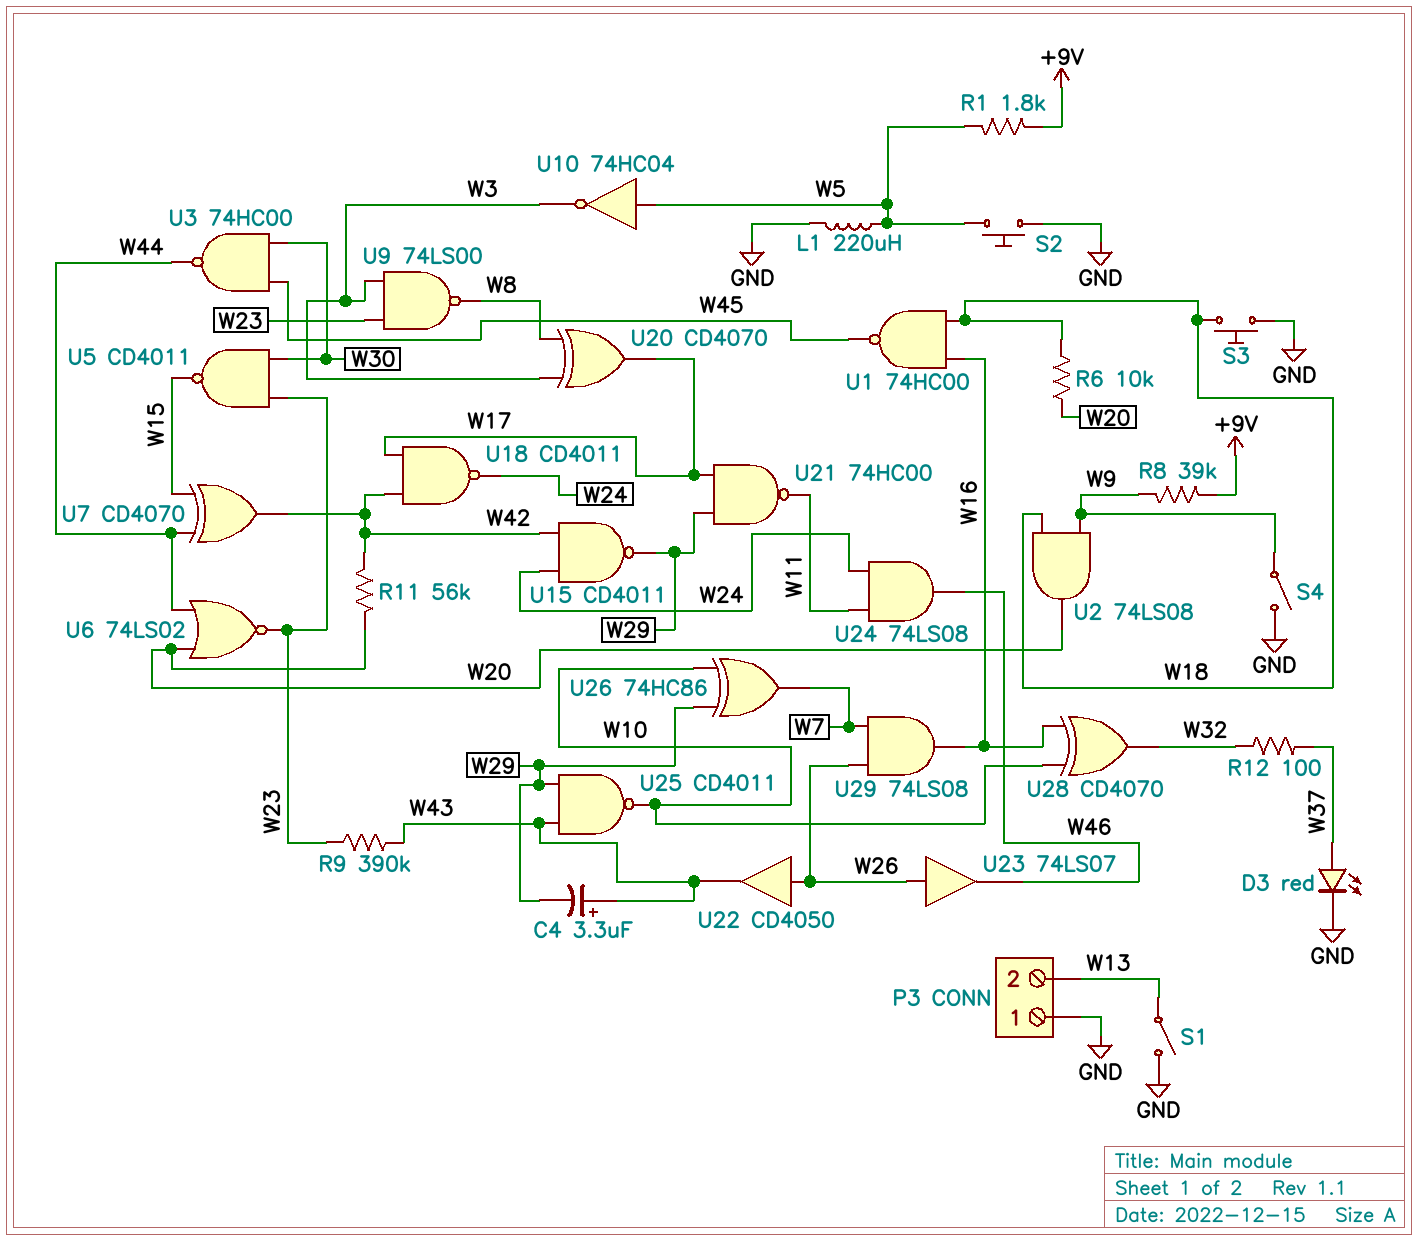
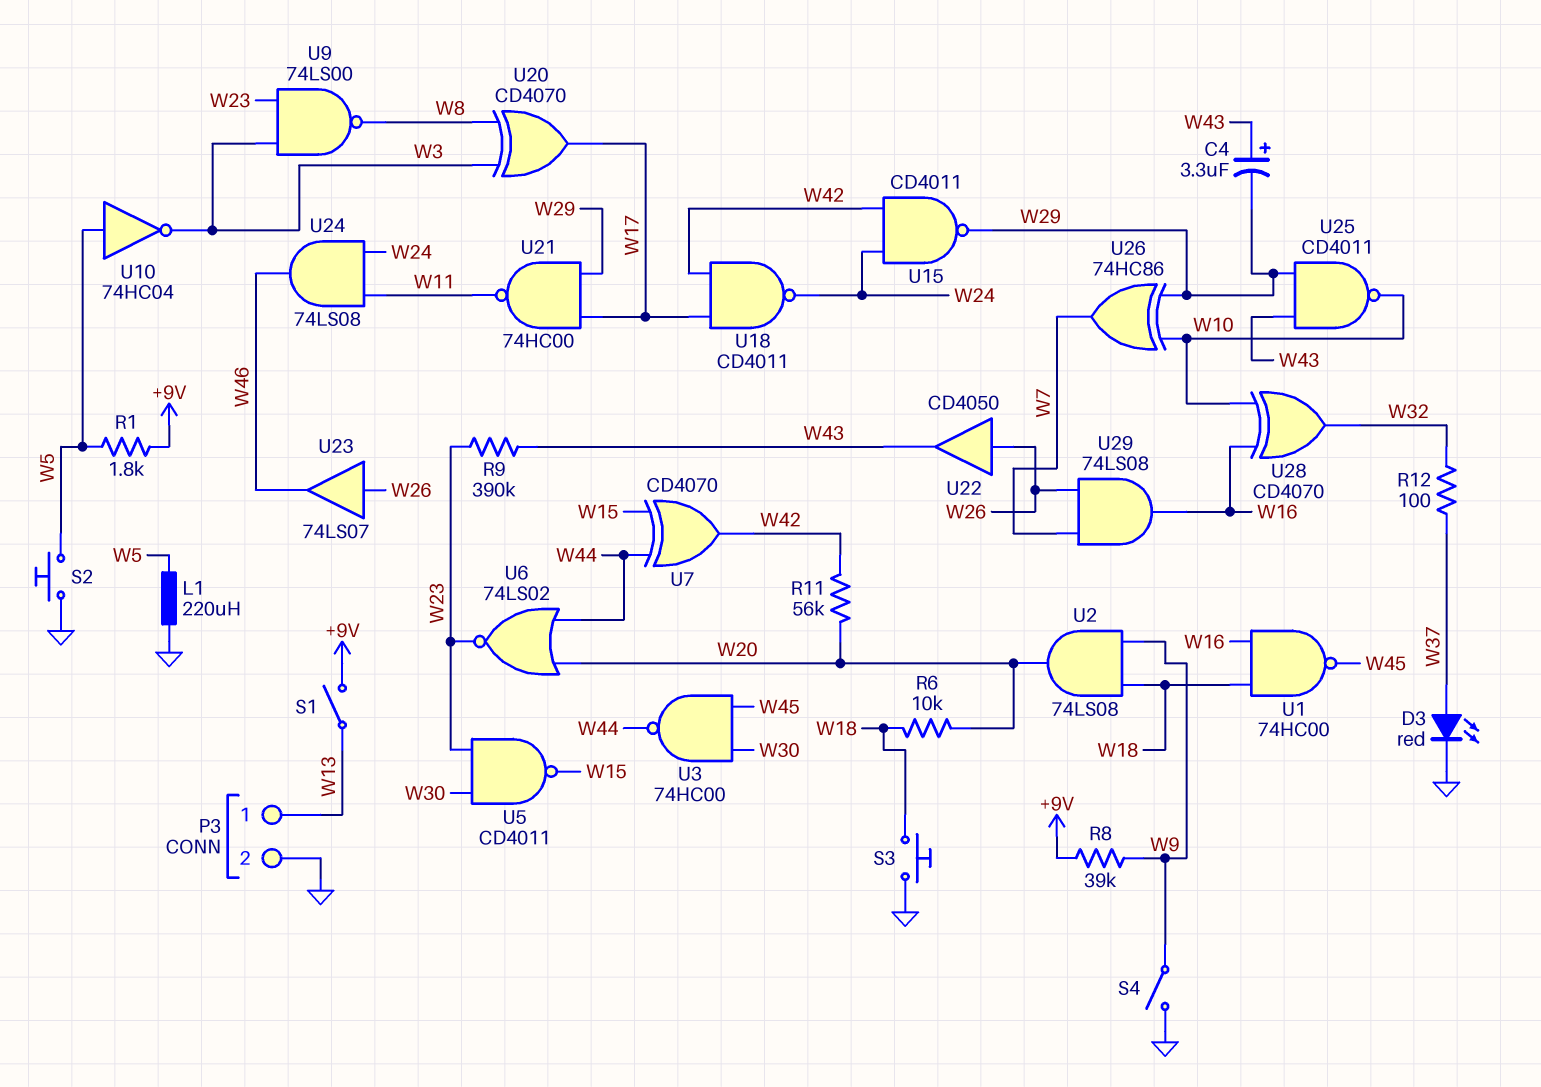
P3 pin 1: GND -> W13
P3 pin 2: W13 -> GND
S1: switch (GND, W13) -> switch (+9V, W13)

